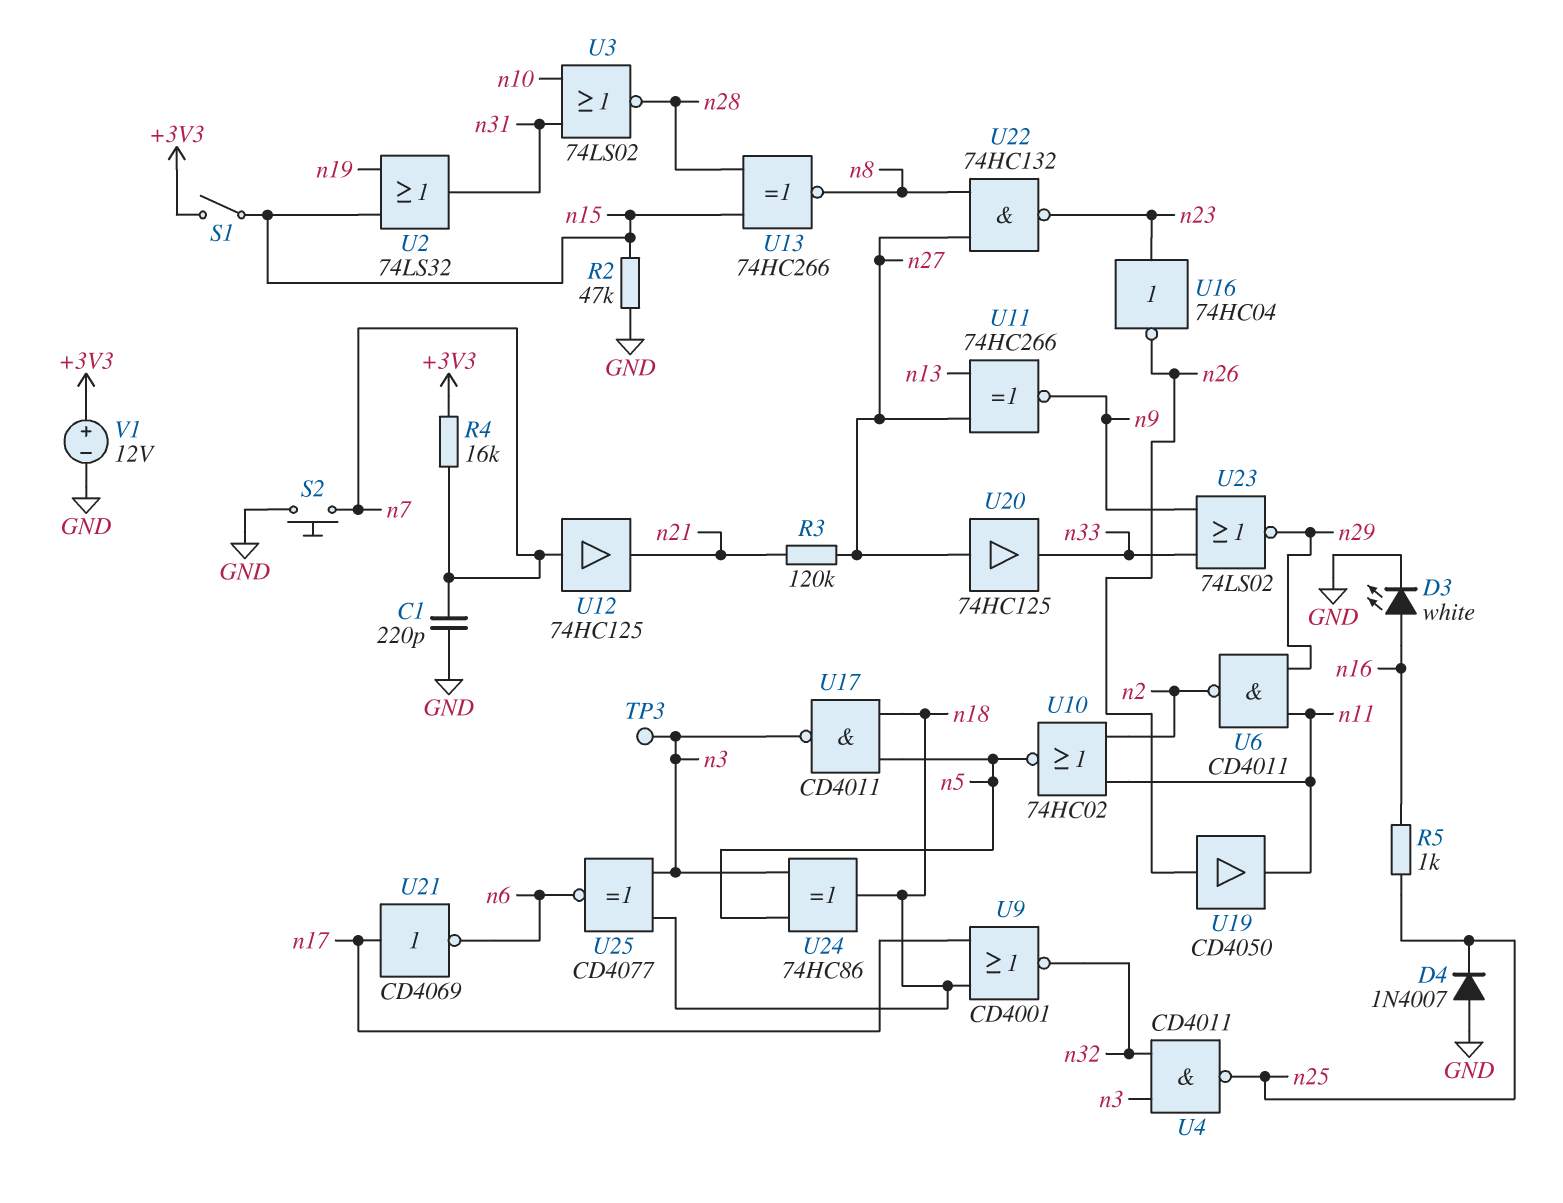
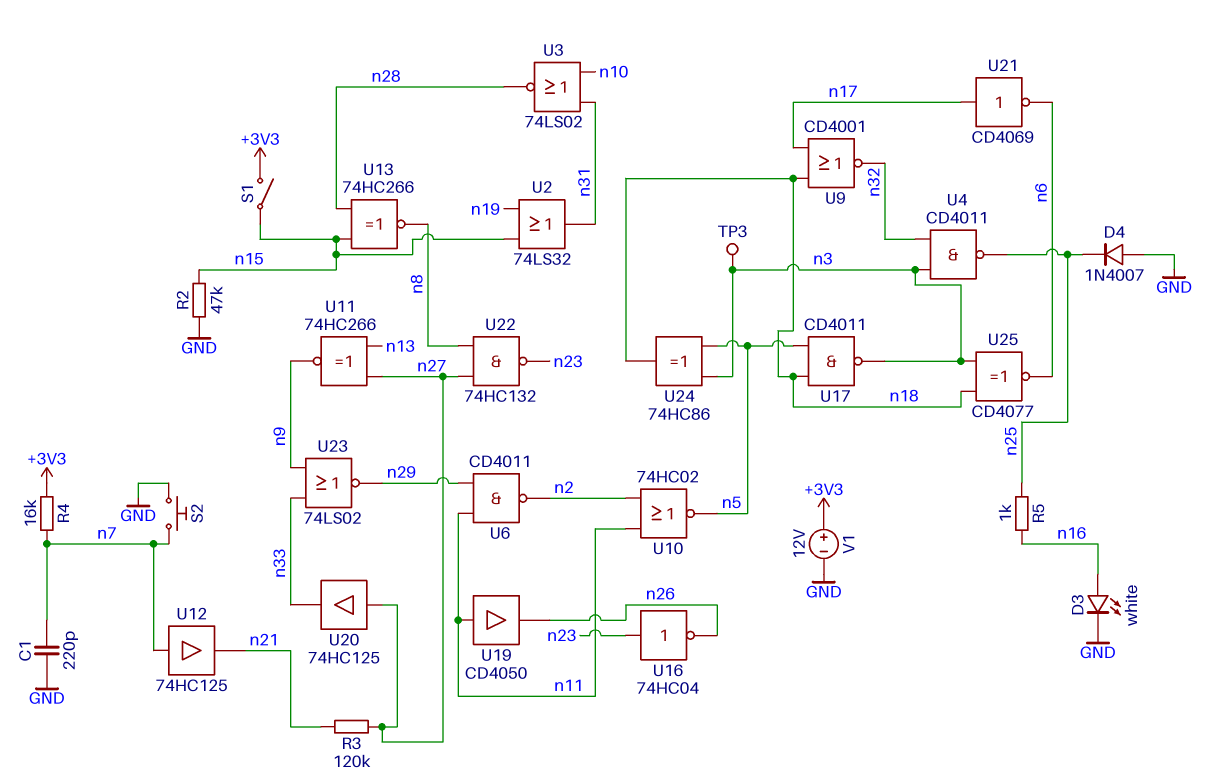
U19: buffer CD4050 (in n26, out n11) -> buffer CD4050 (in n11, out n26)

